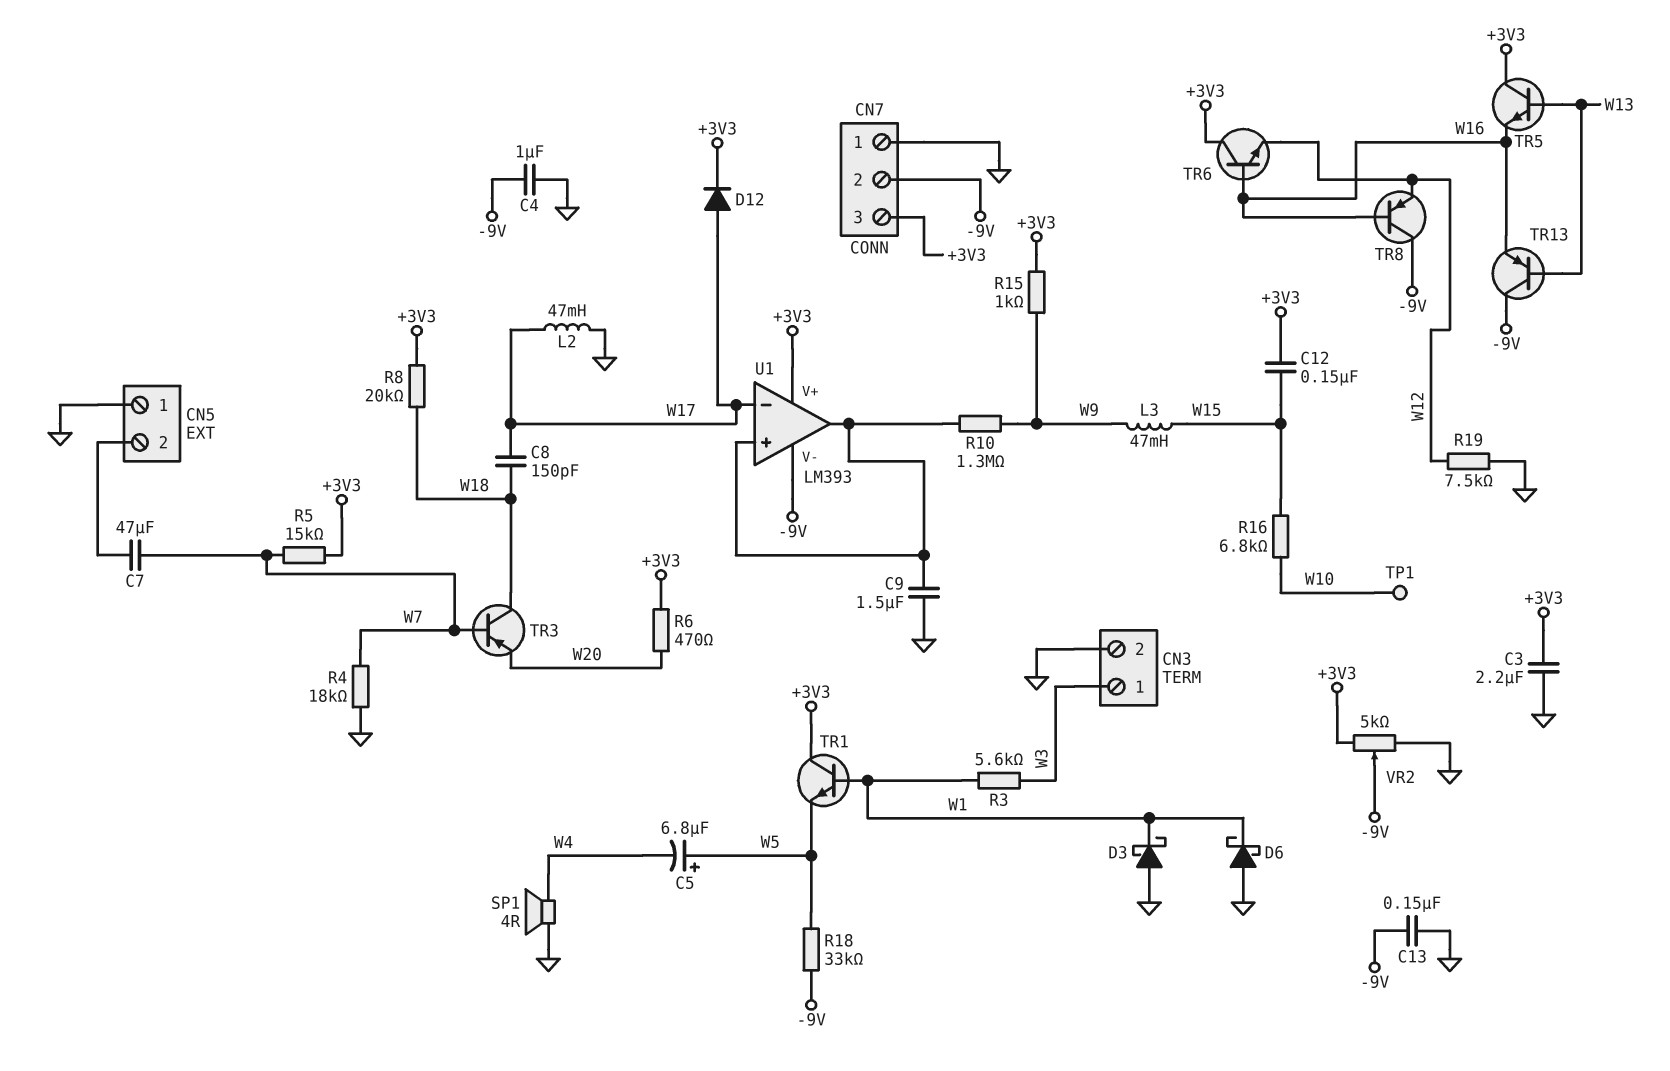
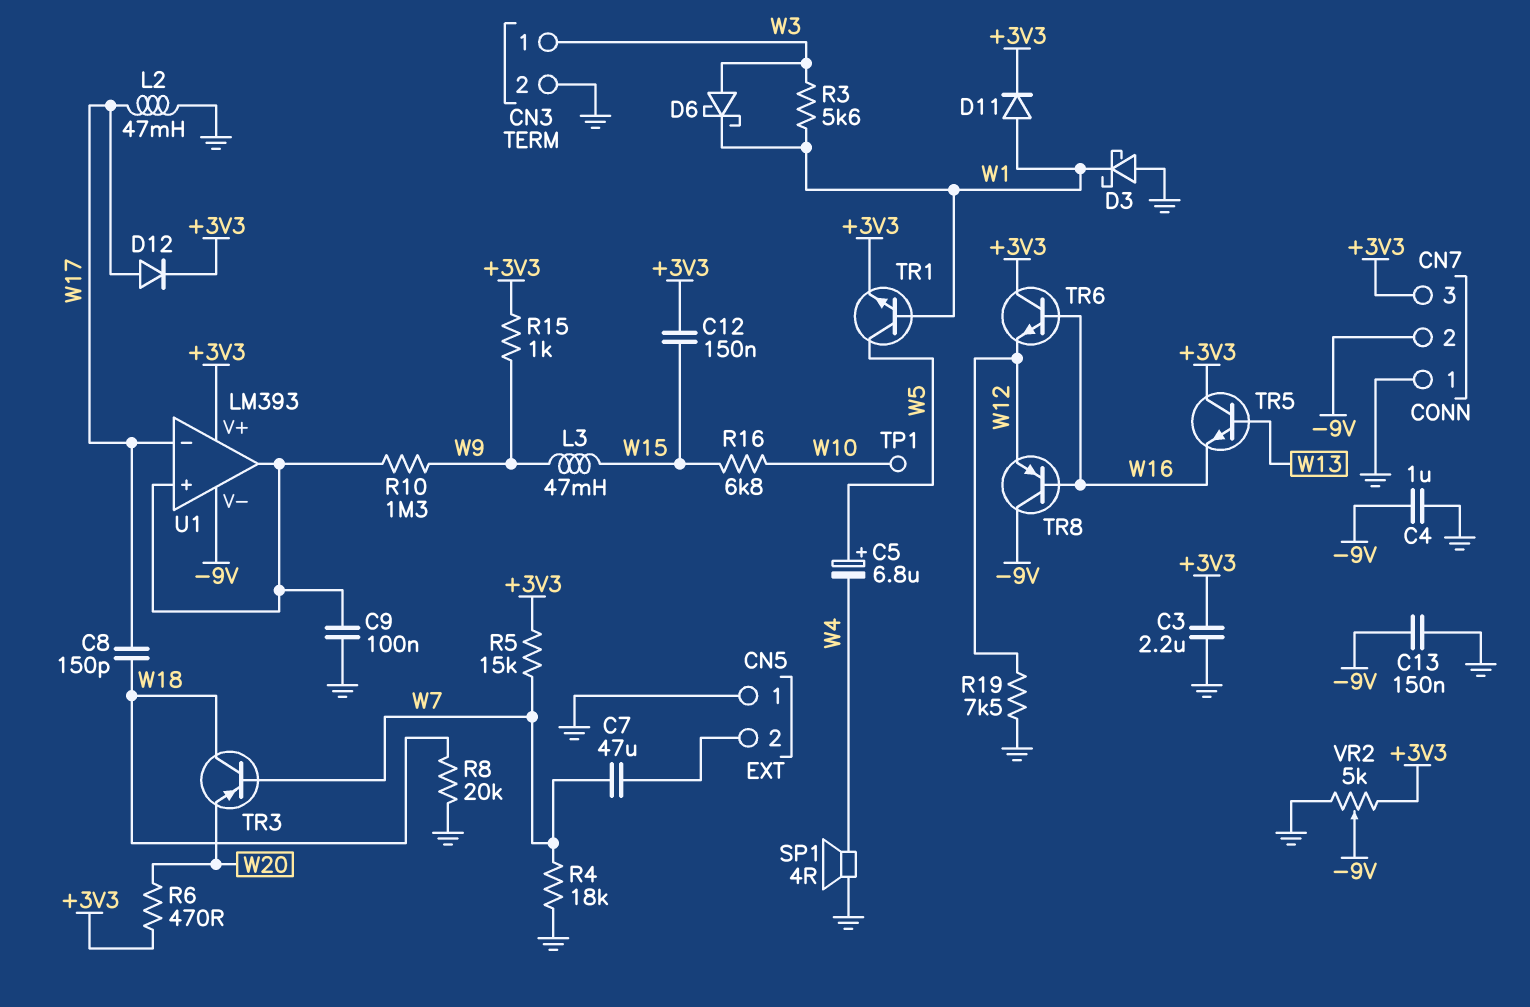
C9: 1.5uF (GND, U1/in+) -> 100nF (GND, U1/in+)
D6: schottky (A GND, K W1) -> schottky (A W3, K W1)
D11: none -> diode (A W1, K +3V3)
R8: 20k (+3V3, W18) -> 20k (GND, W18)
R18: 33k (-9V, W5) -> none
TR1: NPN (B W1, C +3V3, E W5) -> NPN (B W1, C W5, E +3V3)
TR13: PNP (B W13, C -9V, E W16) -> none

